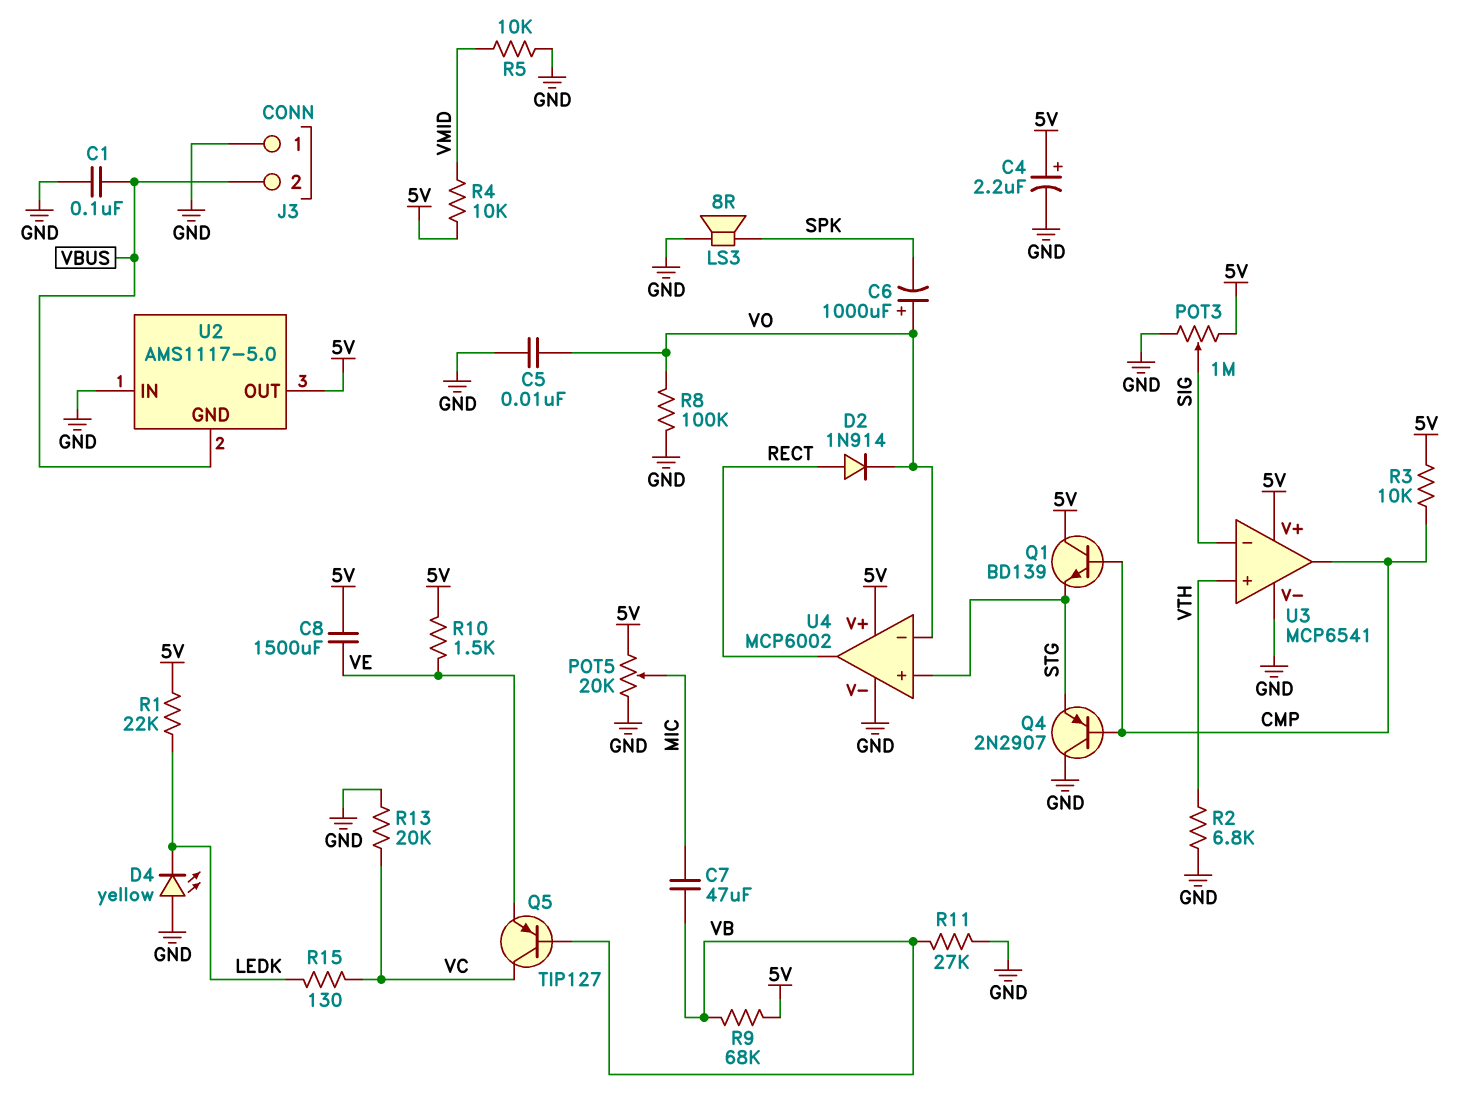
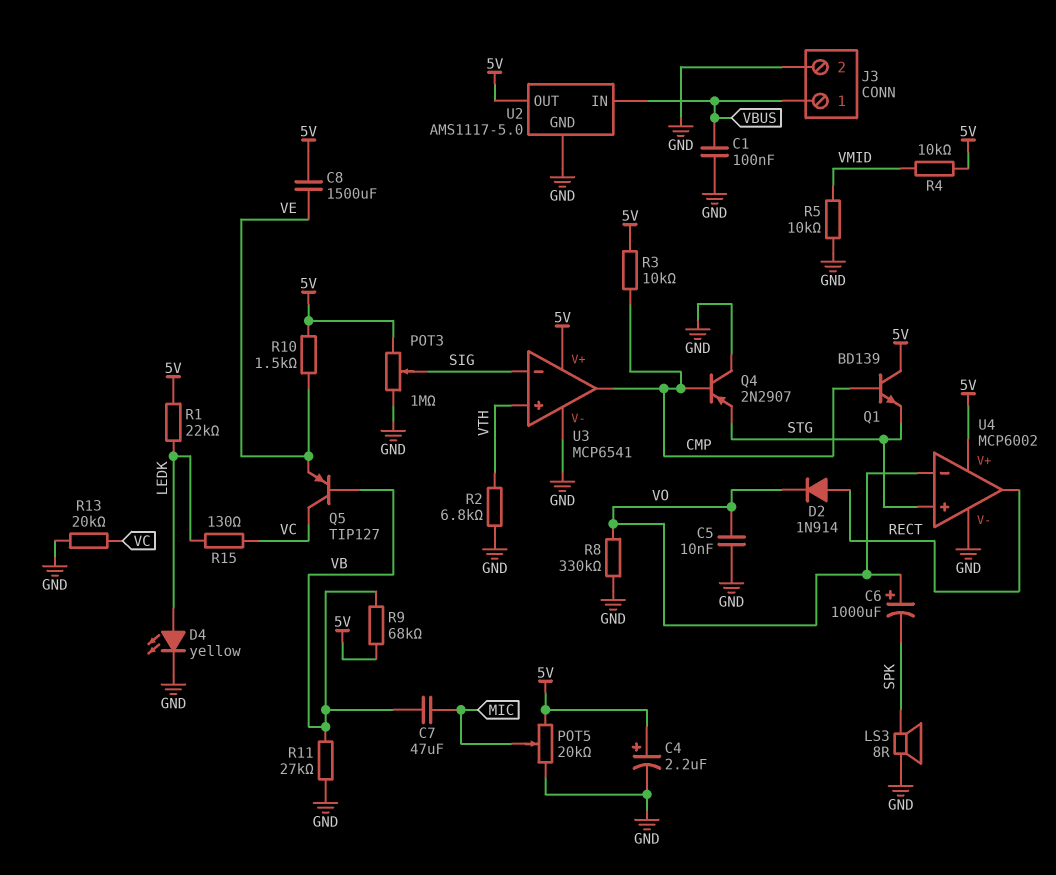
D4: LED yellow (A GND, K LEDK) -> LED yellow (A LEDK, K GND)
J3 pin 1: GND -> VBUS
J3 pin 2: VBUS -> GND
R8: 100k (GND, VO) -> 330k (GND, VO)
U2 pin GND: VBUS -> GND
U2 pin IN: GND -> VBUS

